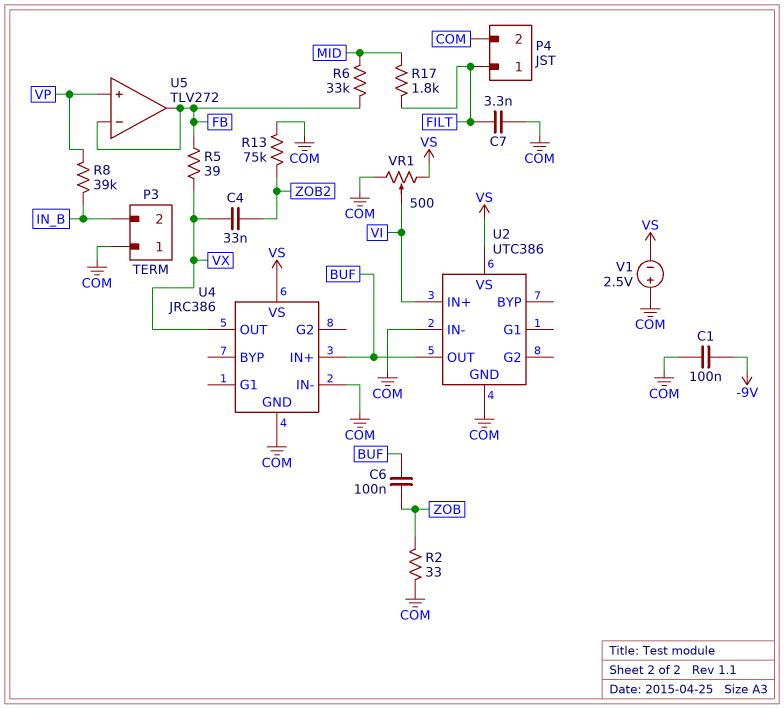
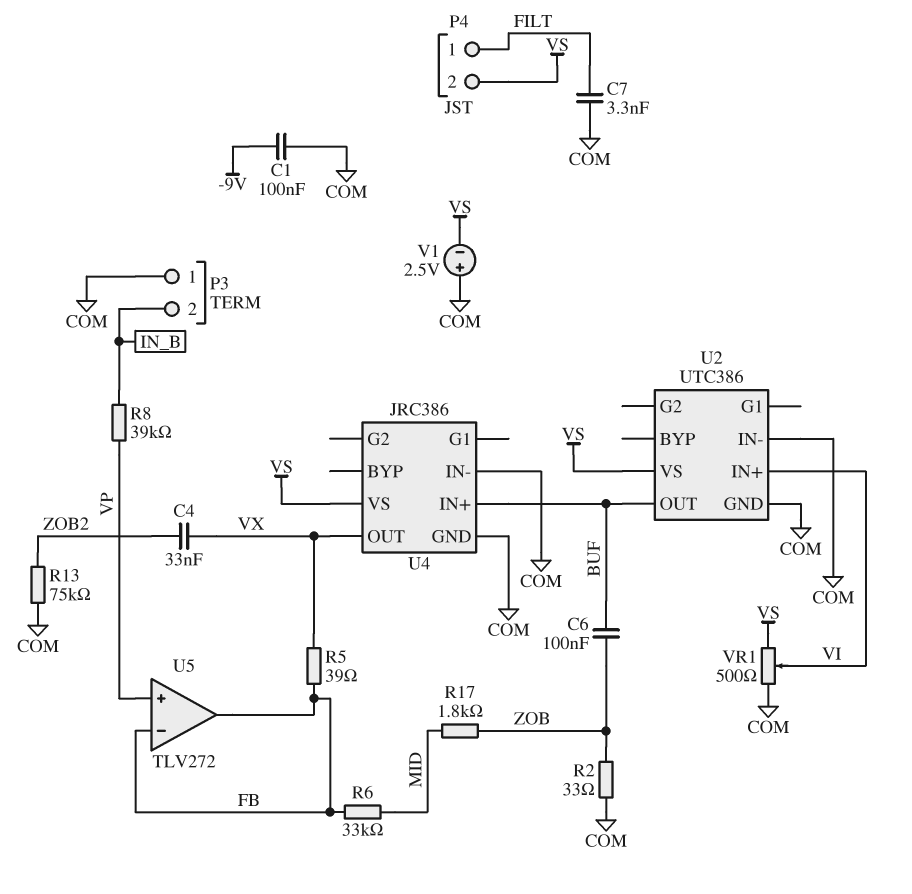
P4 pin 2: COM -> VS
R17: 1.8k (FILT, MID) -> 1.8k (MID, ZOB)

